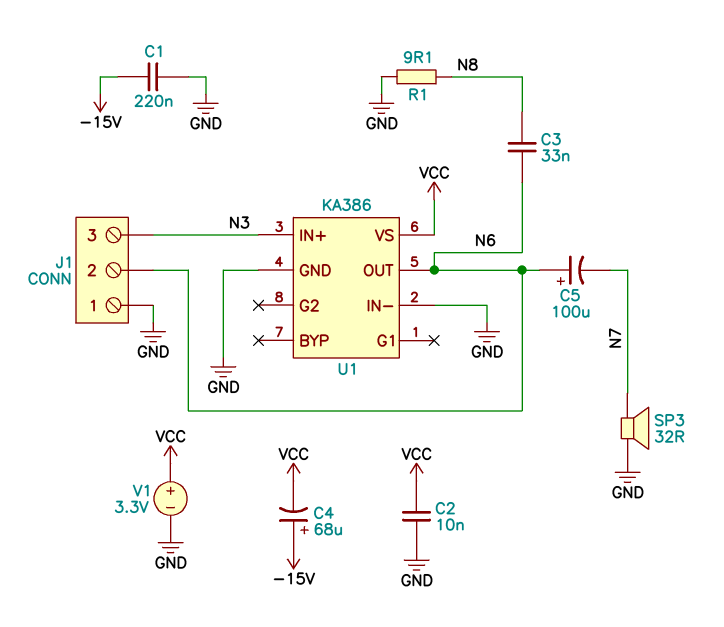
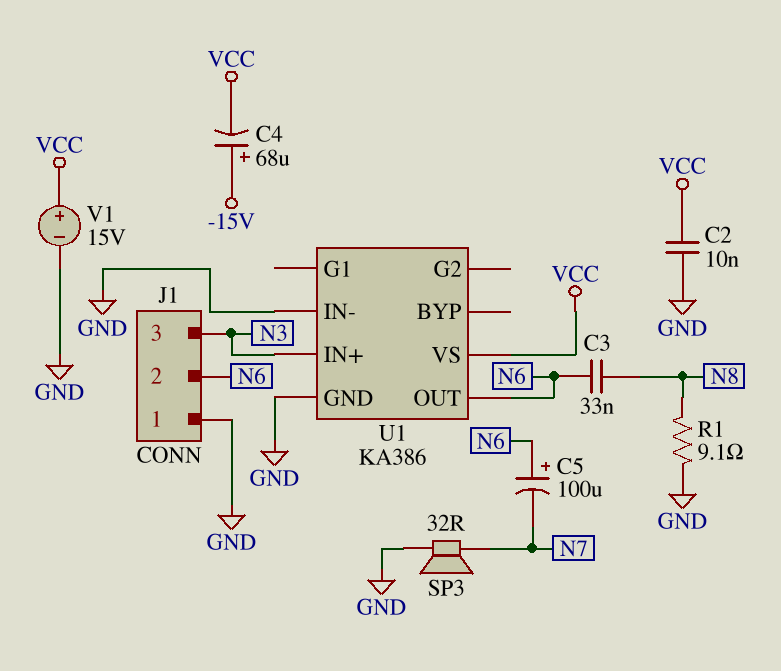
C1: 220nF (-15V, GND) -> none
V1: 3.3V (plus VCC, minus GND) -> 15V (plus VCC, minus GND)

